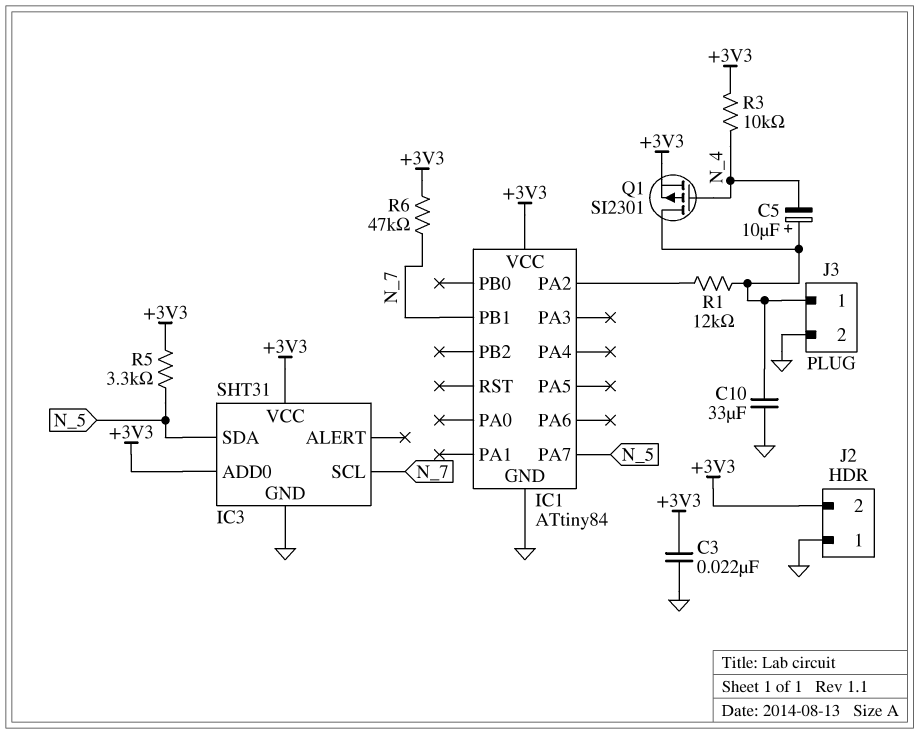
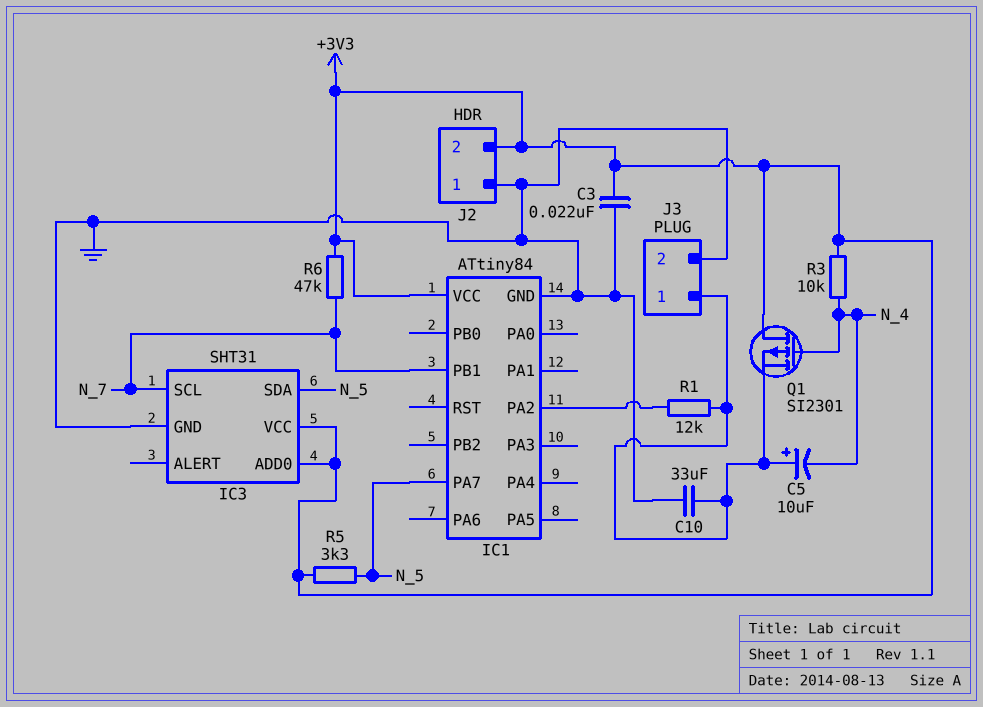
Q1: PMOS SI2301 (G N_4, D J3/1, S +3V3) -> PMOS SI2301 (G N_4, D +3V3, S J3/1)

